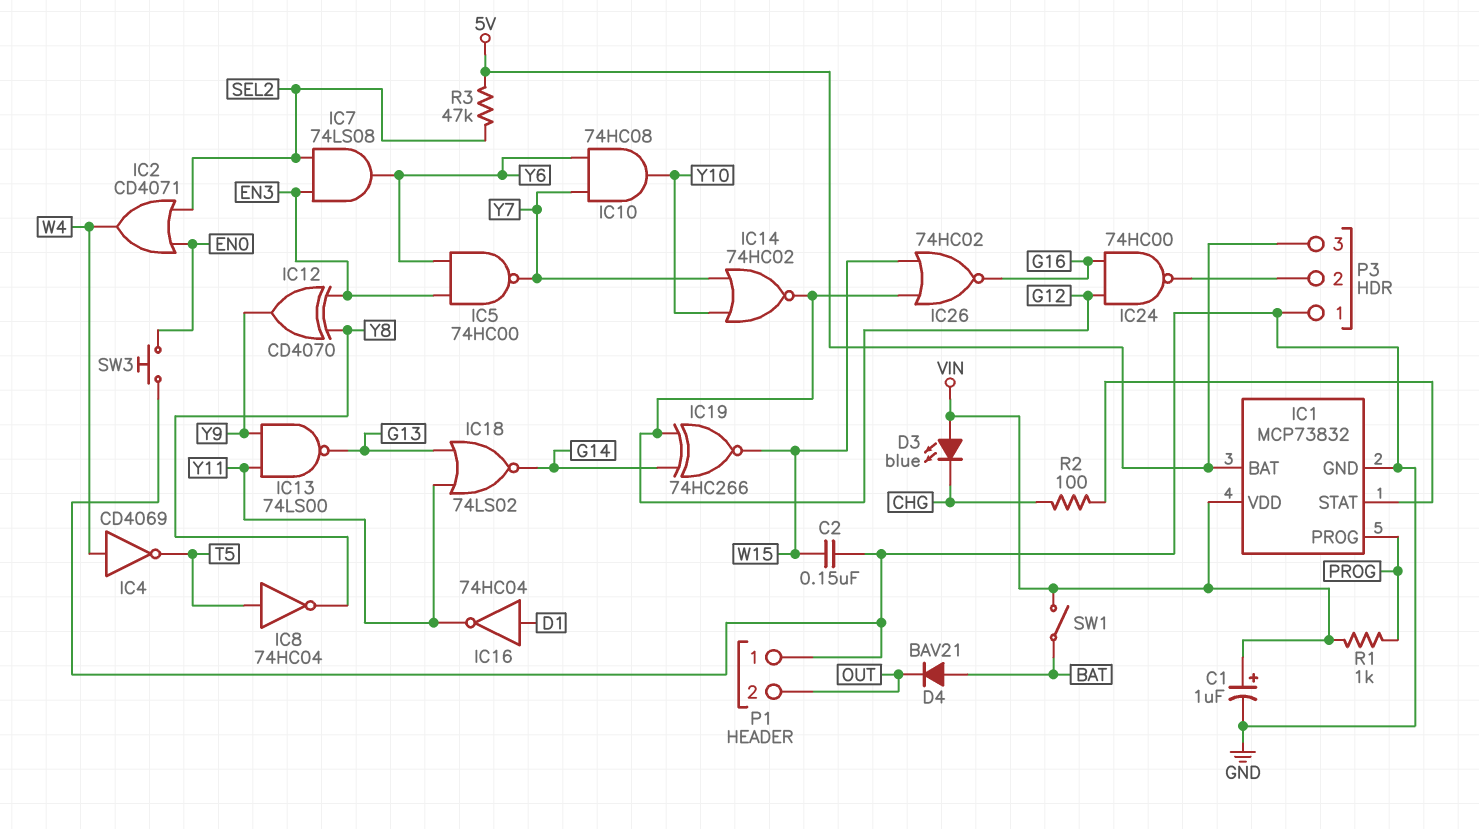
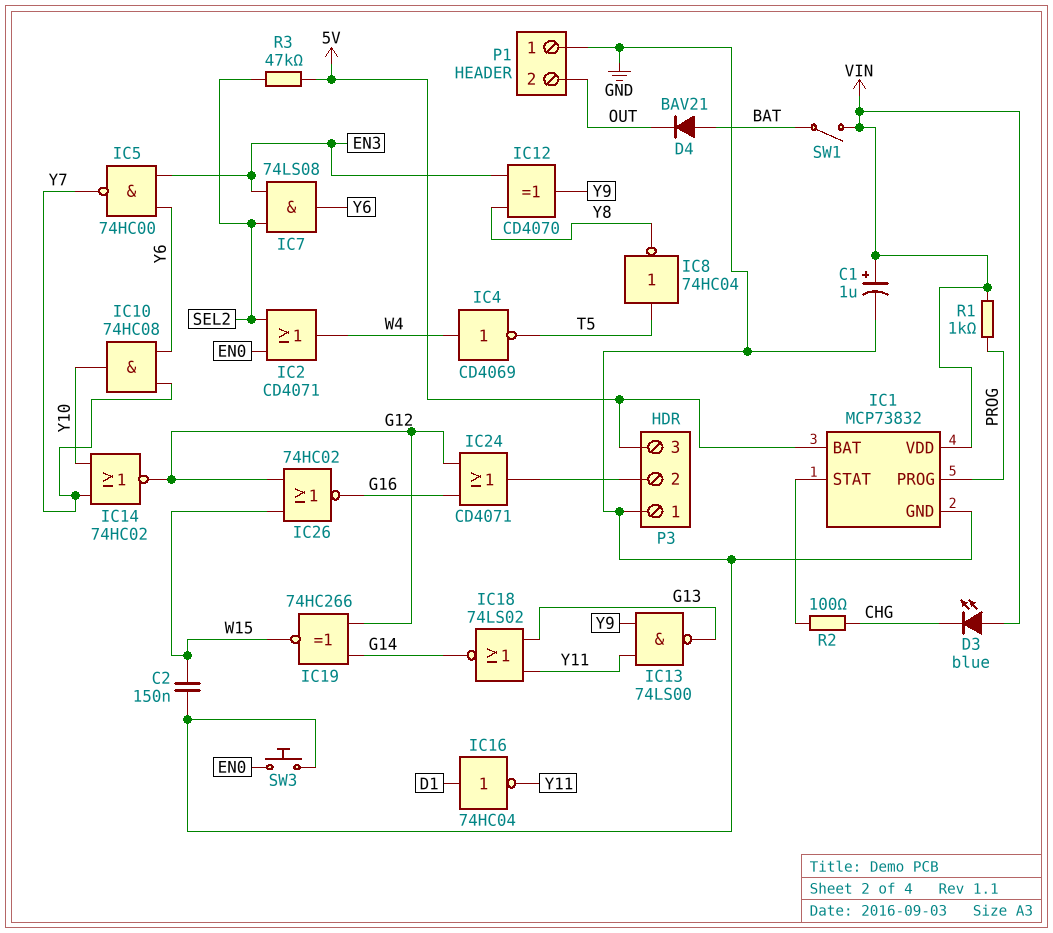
IC24: NAND 74HC00 (in G12, in G16, out P3/2) -> OR CD4071 (in G12, in G16, out P3/2)

